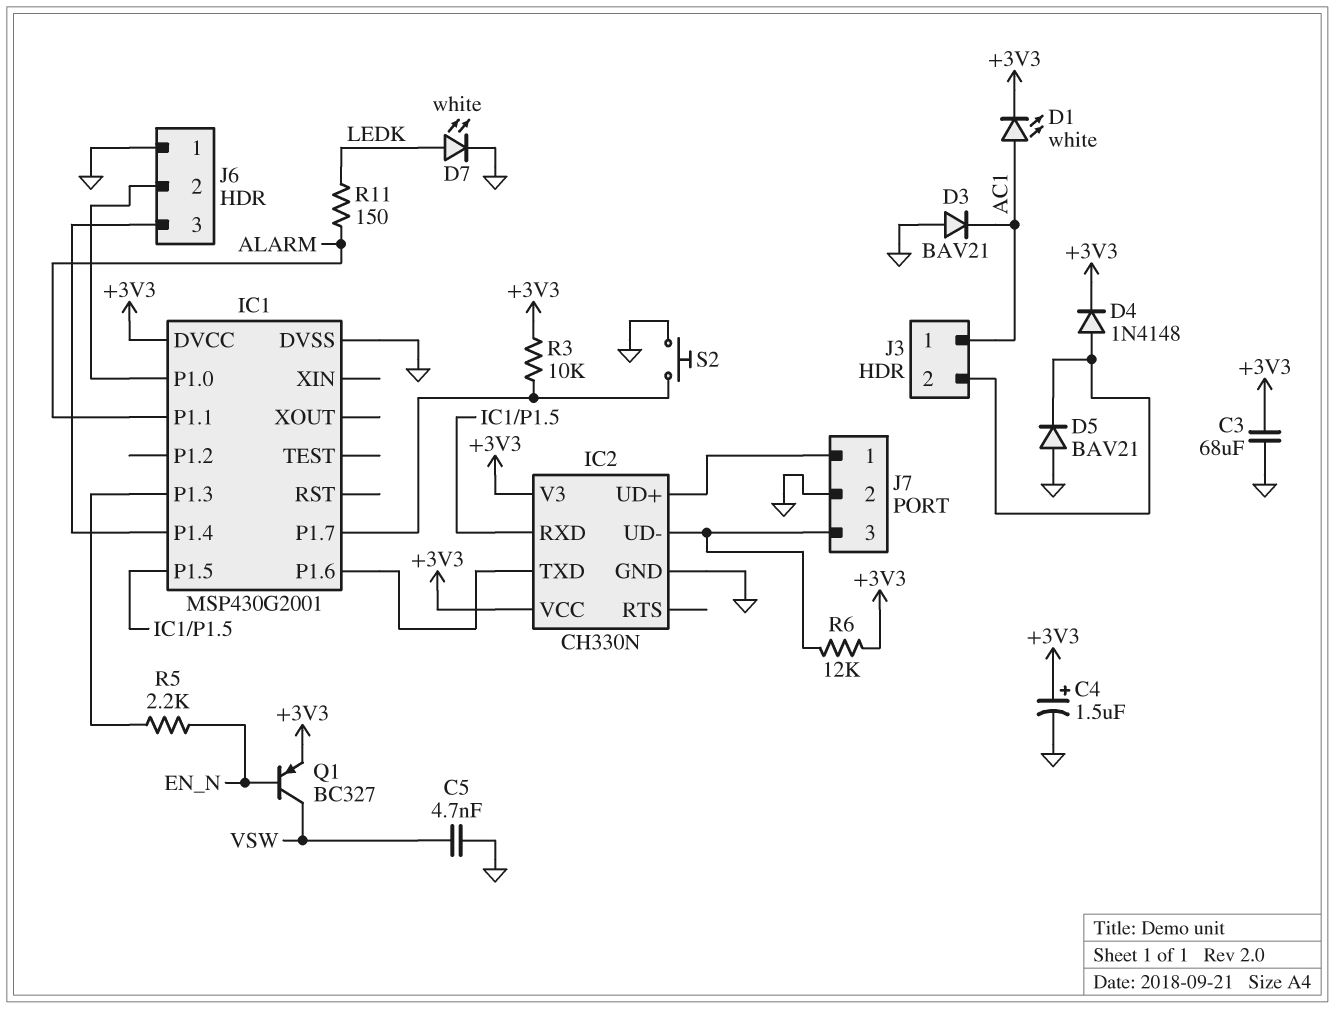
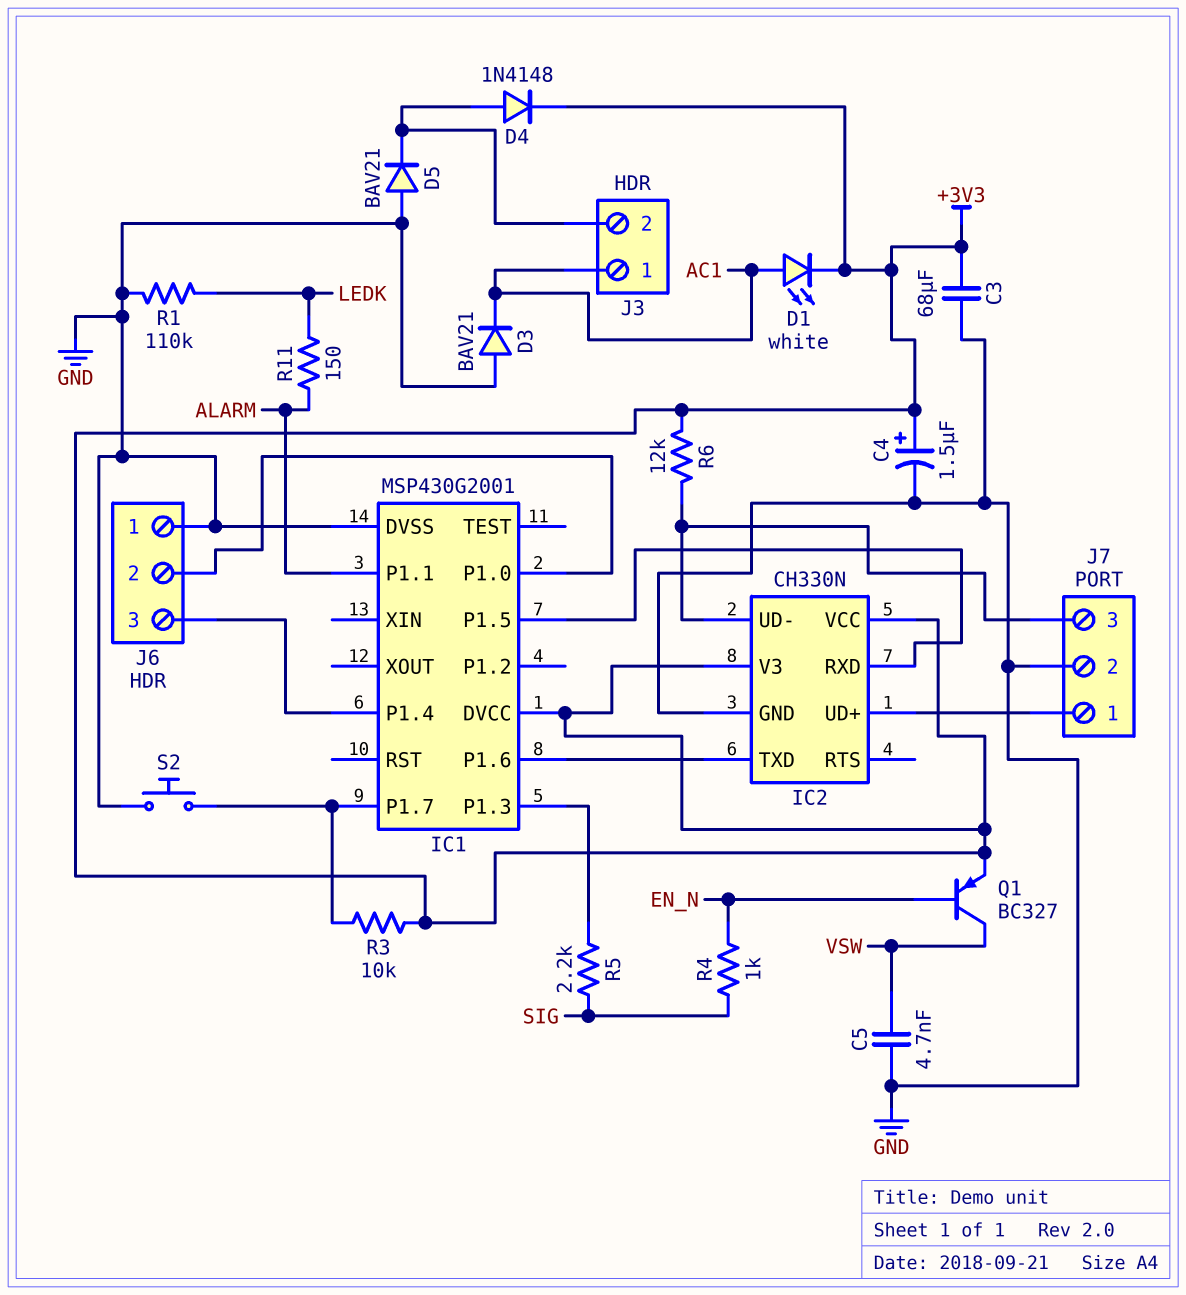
D7: LED white (A LEDK, K GND) -> none
R1: none -> 110k (GND, LEDK)
R4: none -> 1k (EN_N, SIG)
R5: 2.2k (EN_N, IC1/P1.3) -> 2.2k (IC1/P1.3, SIG)

